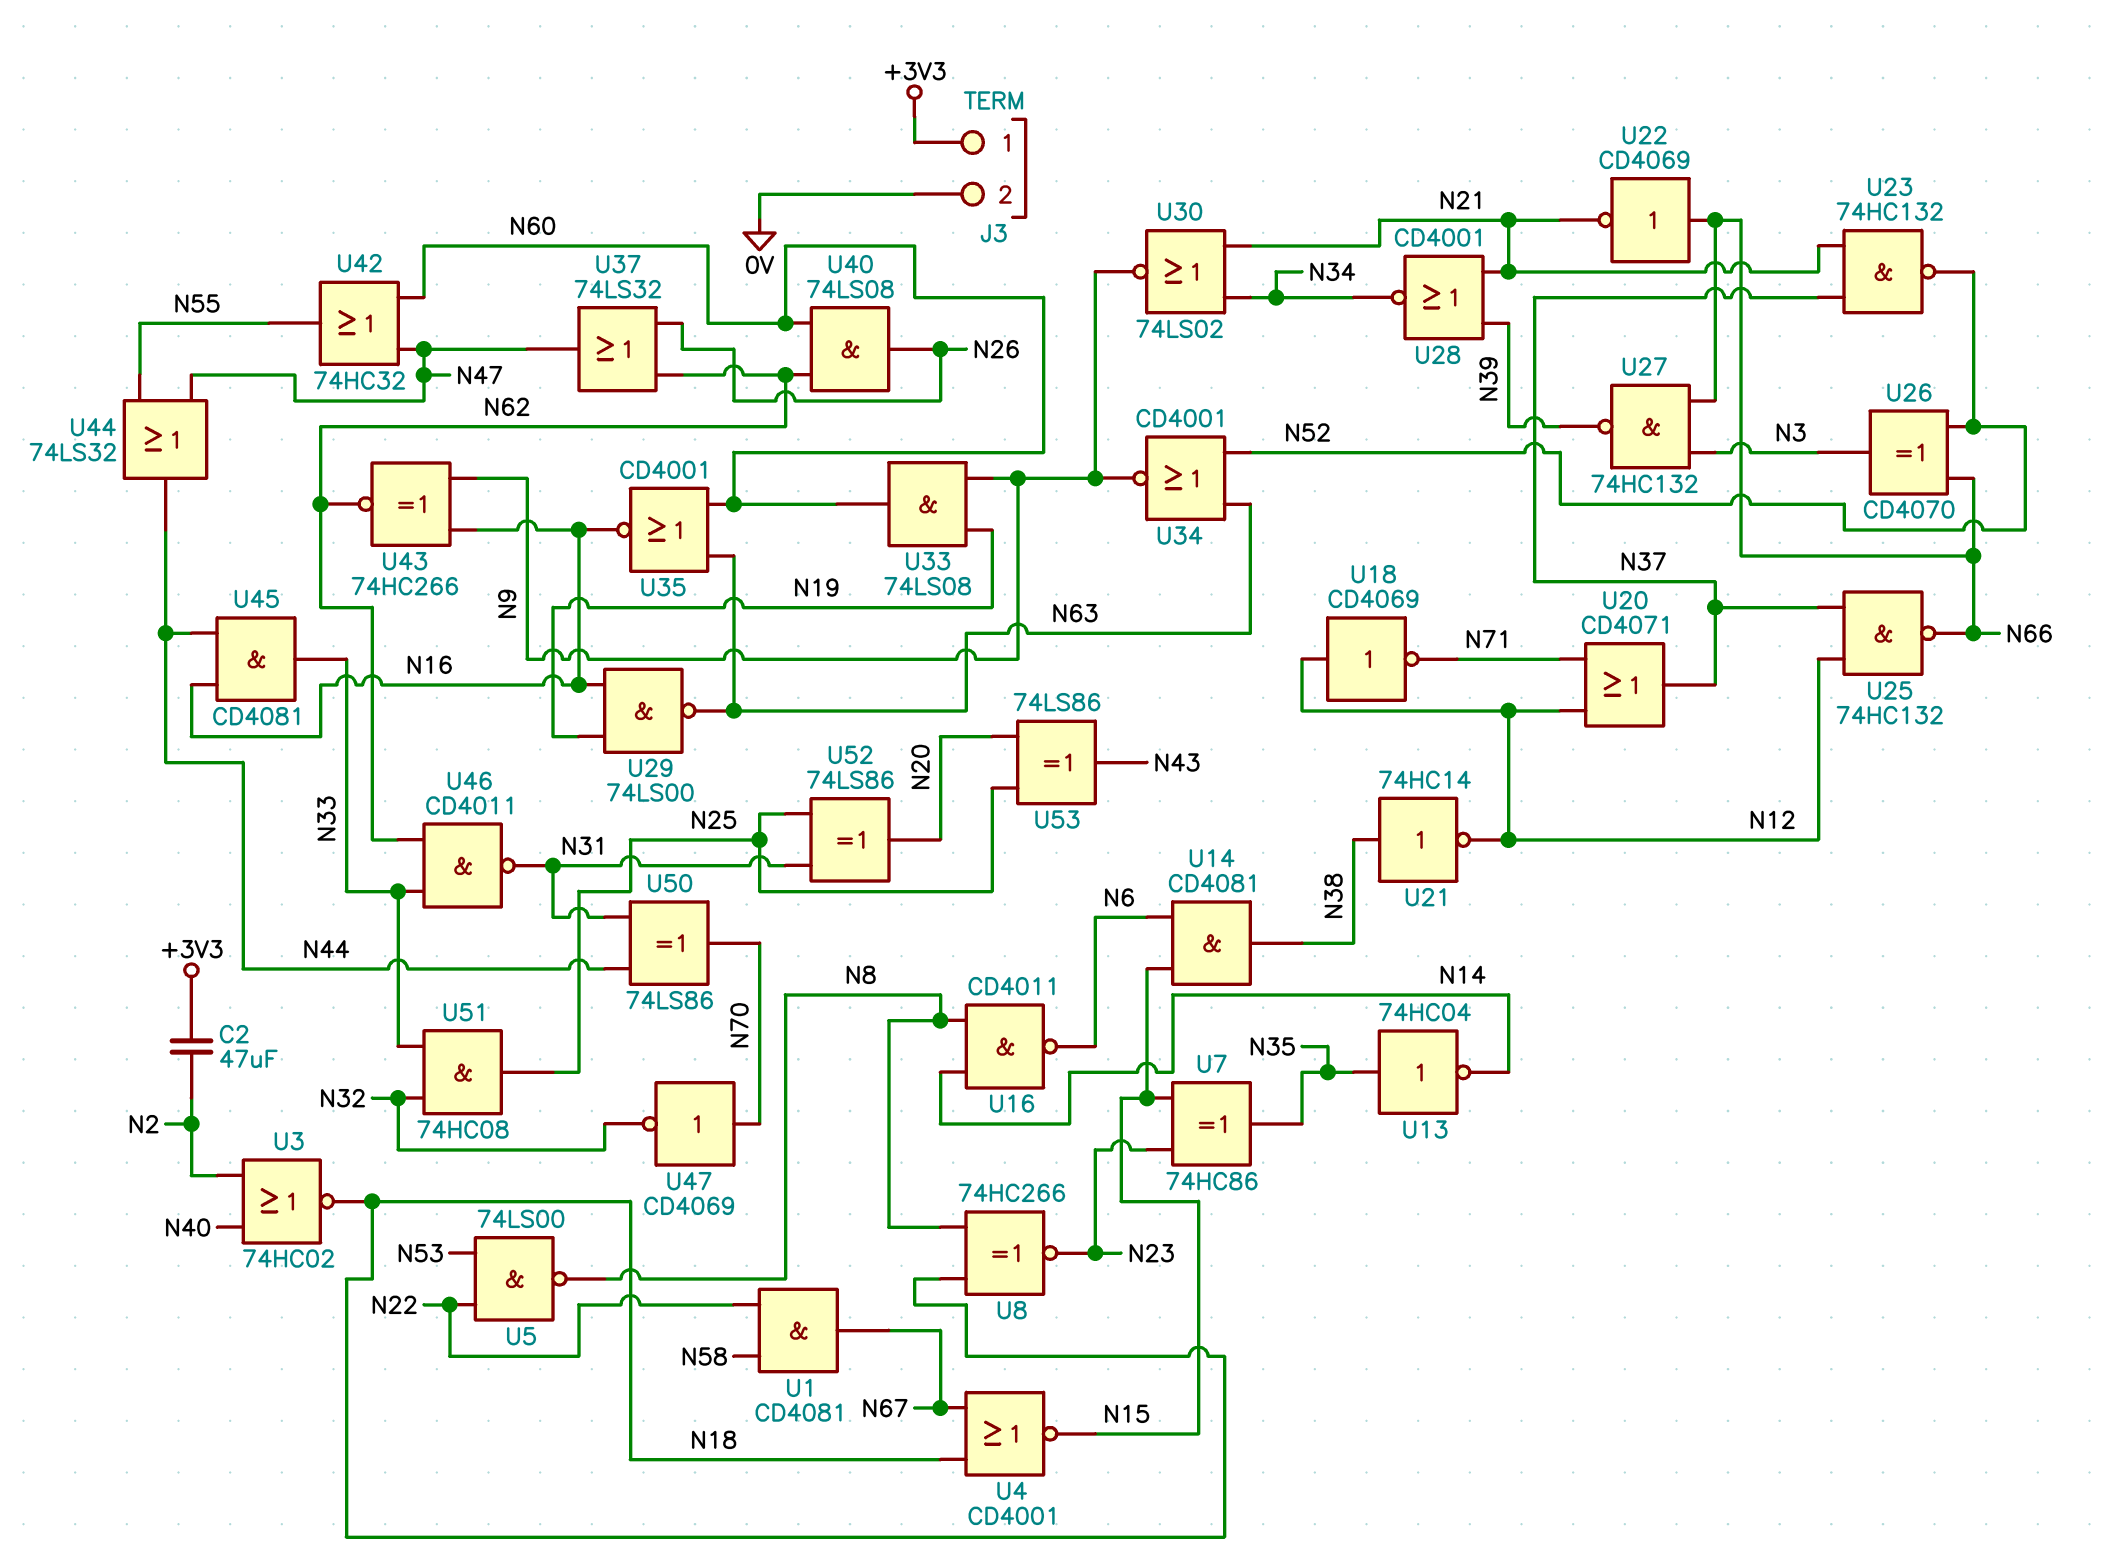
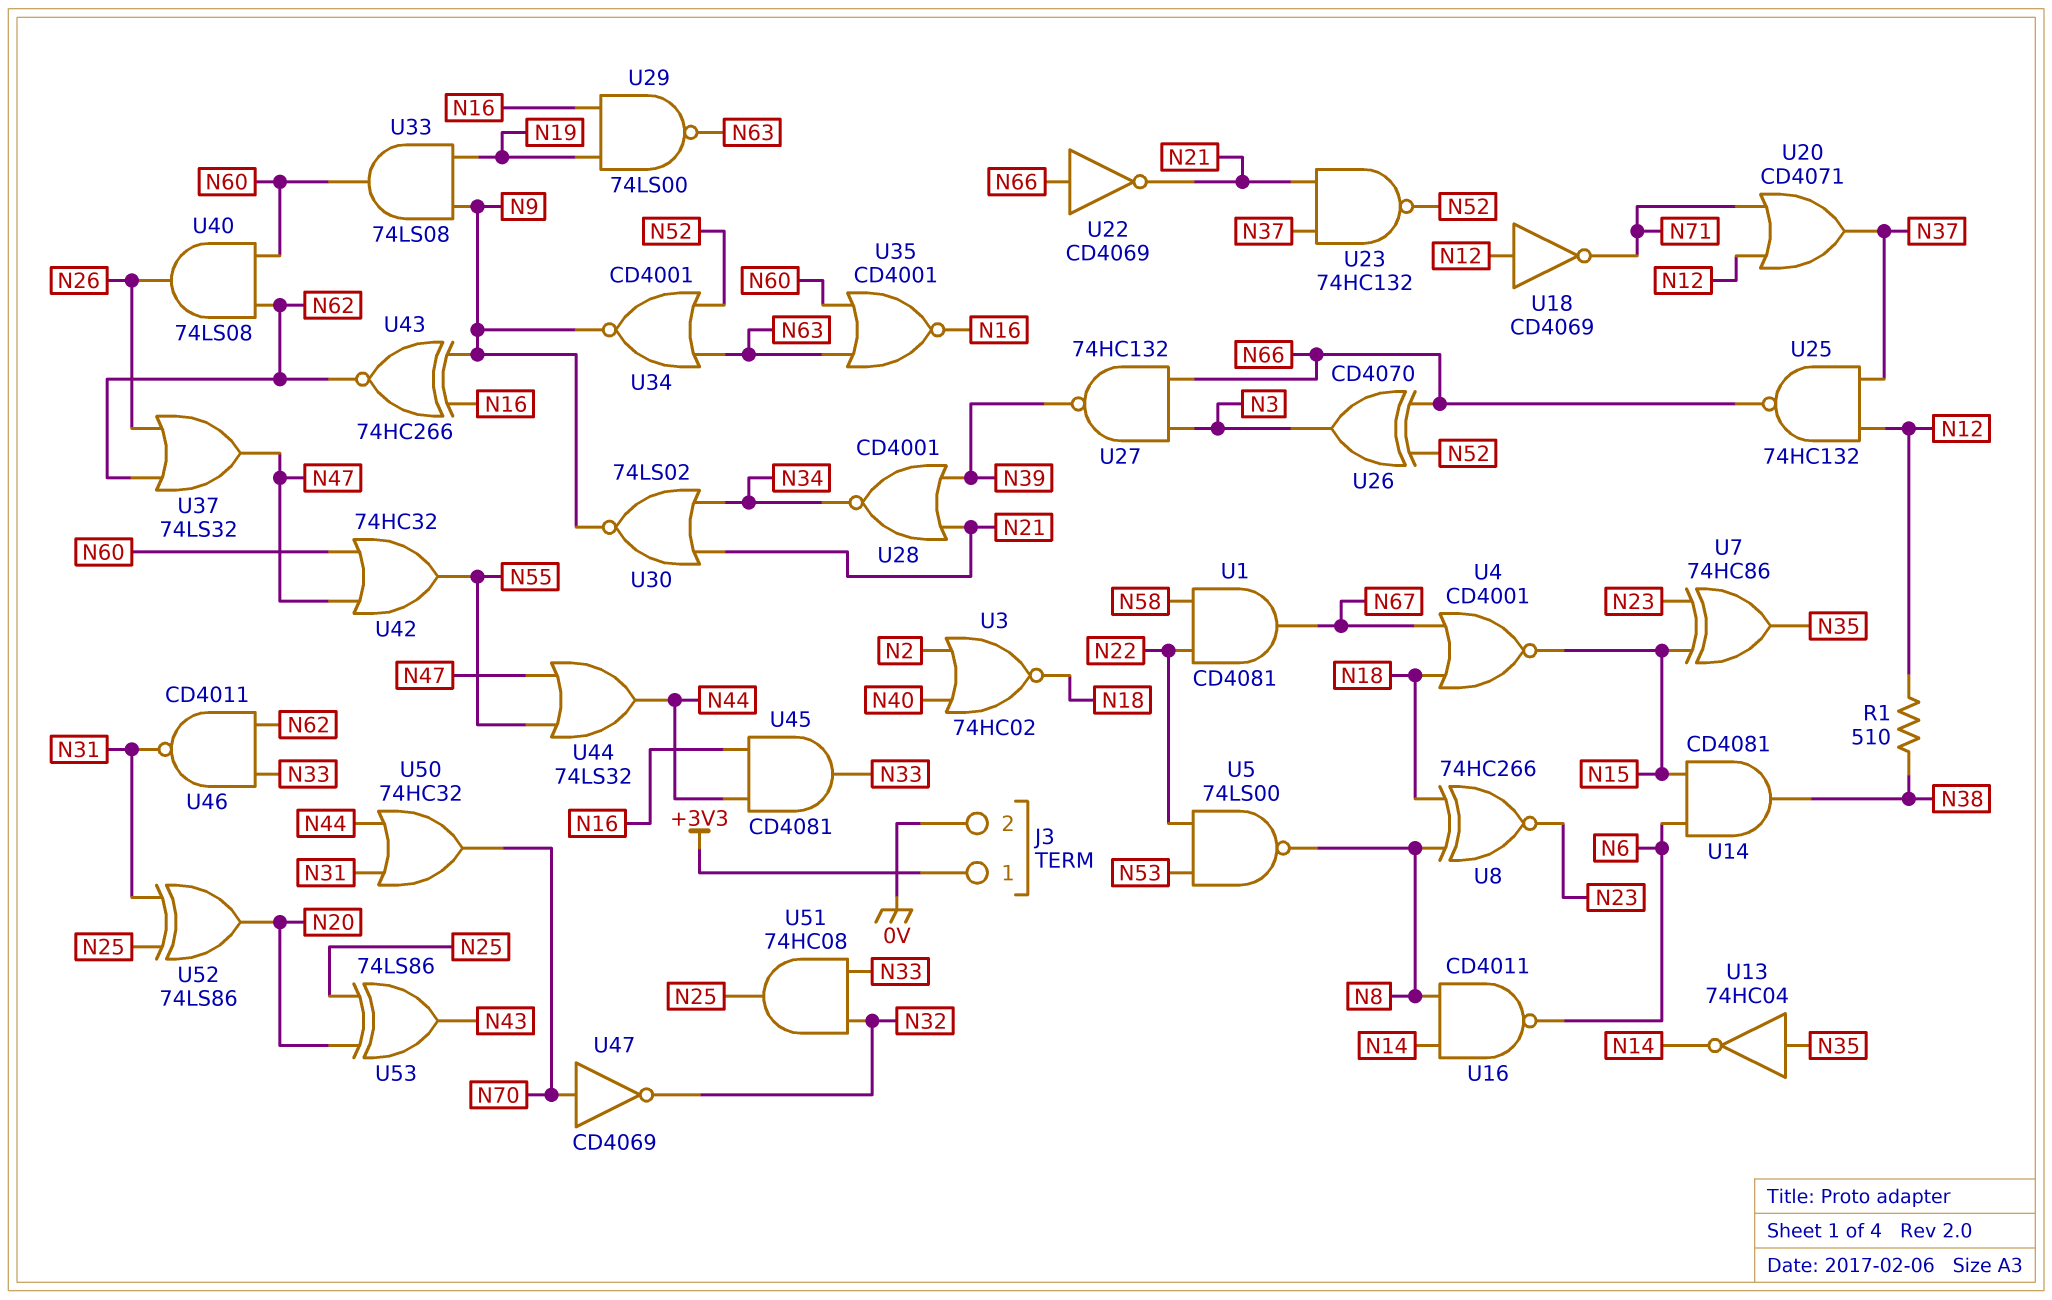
C2: 47uF (+3V3, N2) -> none
R1: none -> 510 (N12, N38)
U21: NOT 74HC14 (in N38, out N12) -> none
U50: XOR 74LS86 (in N31, in N44, out N70) -> OR 74HC32 (in N31, in N44, out N70)

